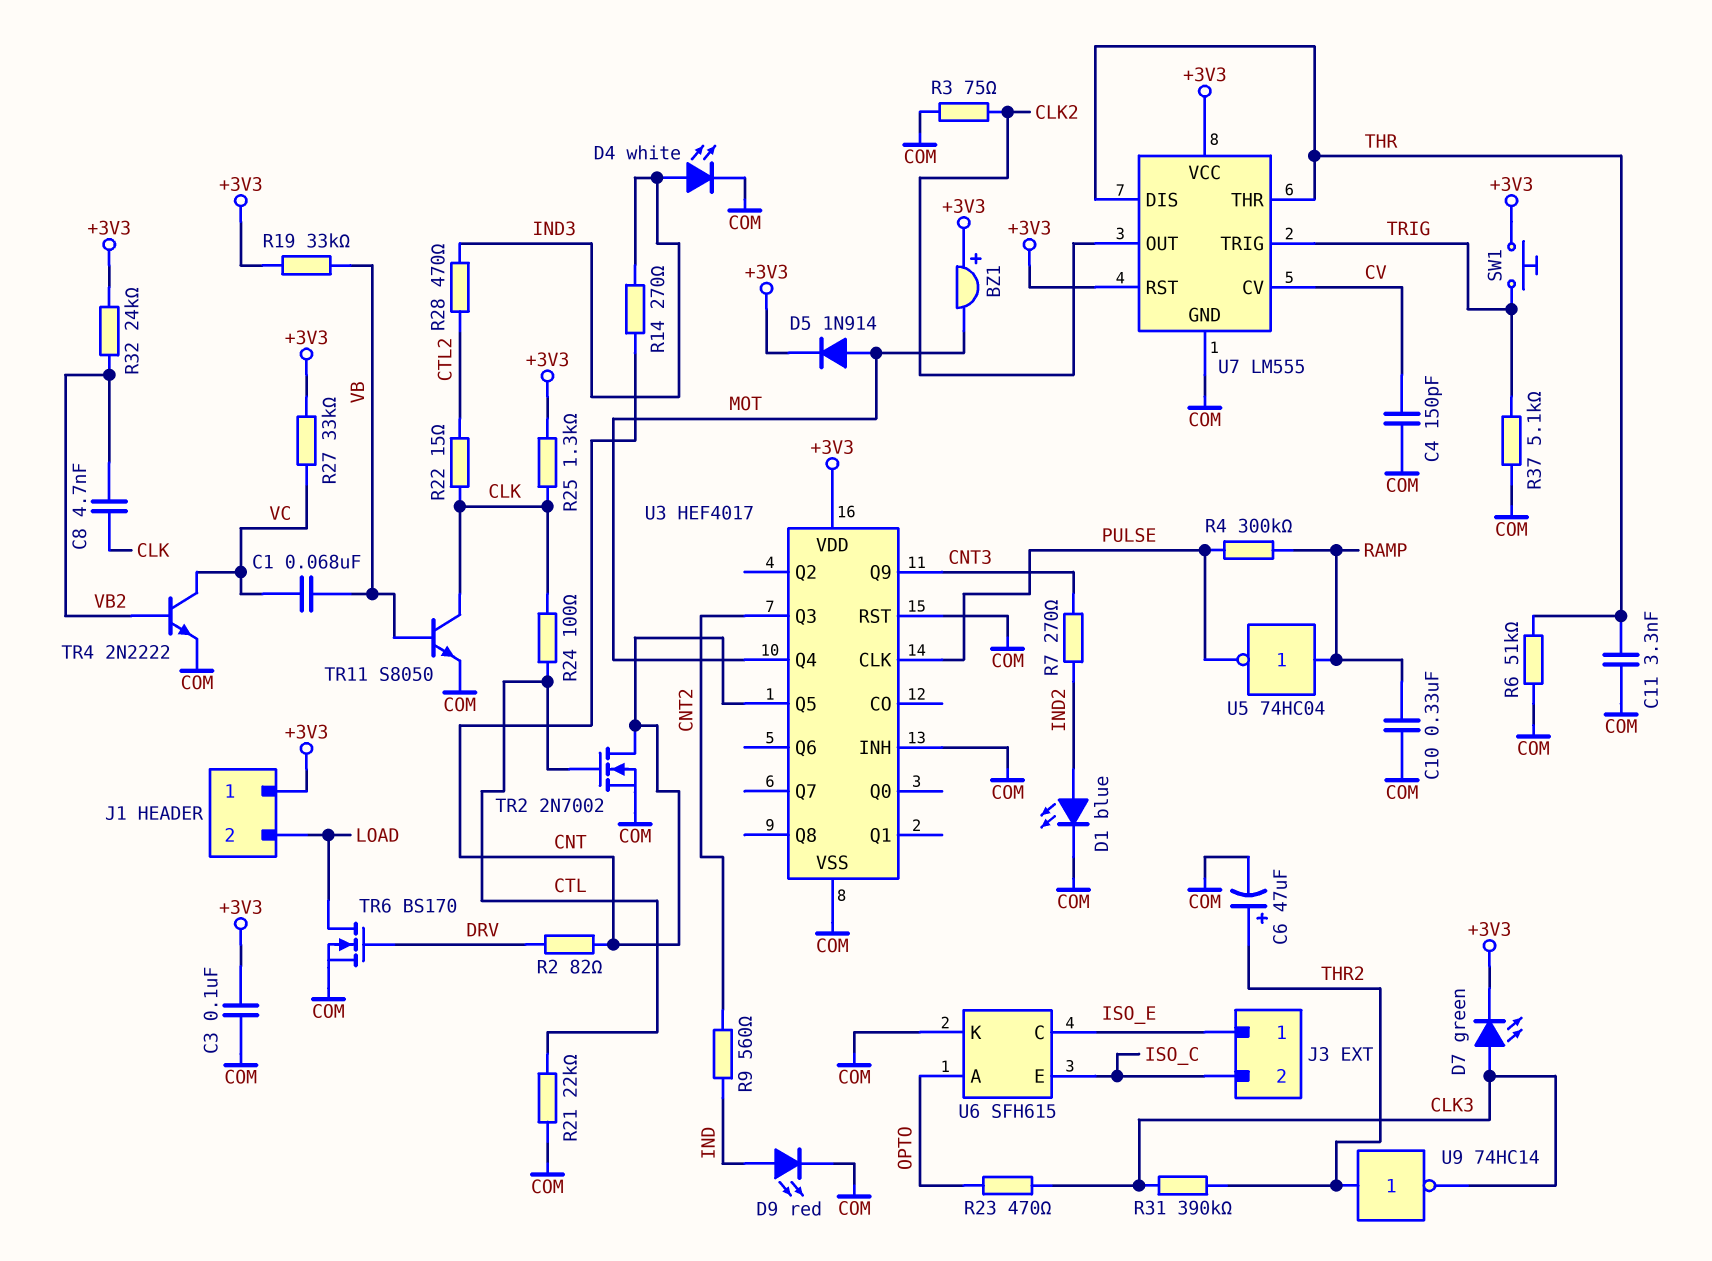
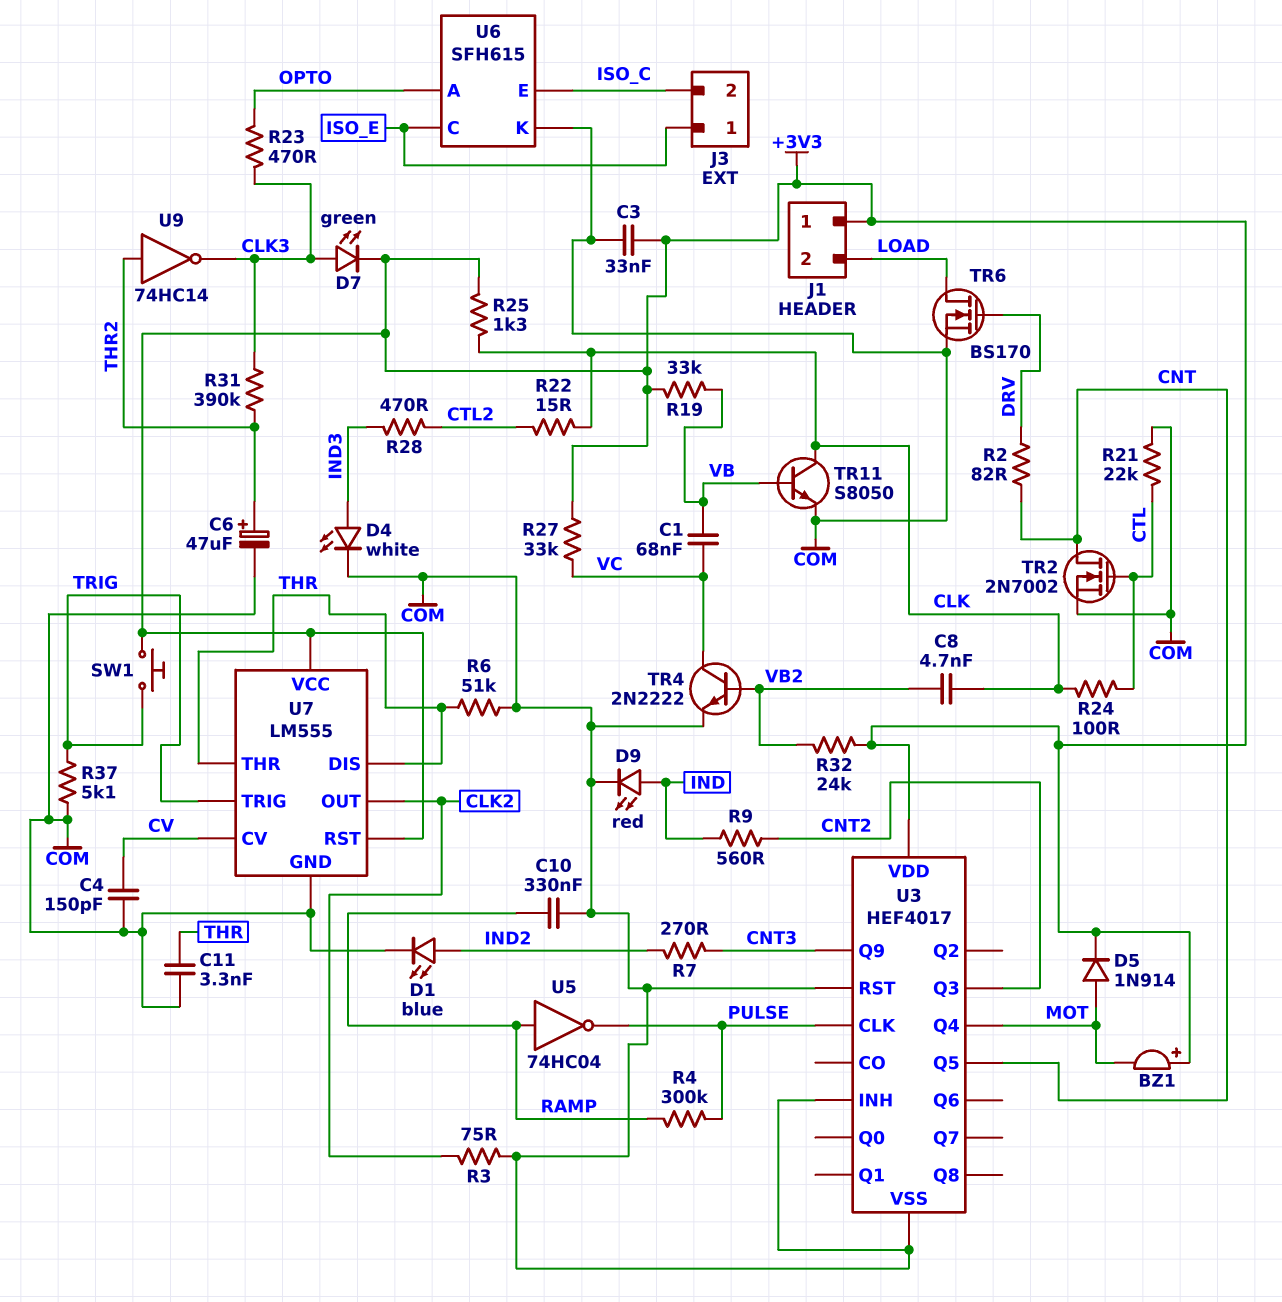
C3: 100nF (+3V3, COM) -> 33nF (+3V3, COM)
R14: 270 (CNT, IND3) -> none

